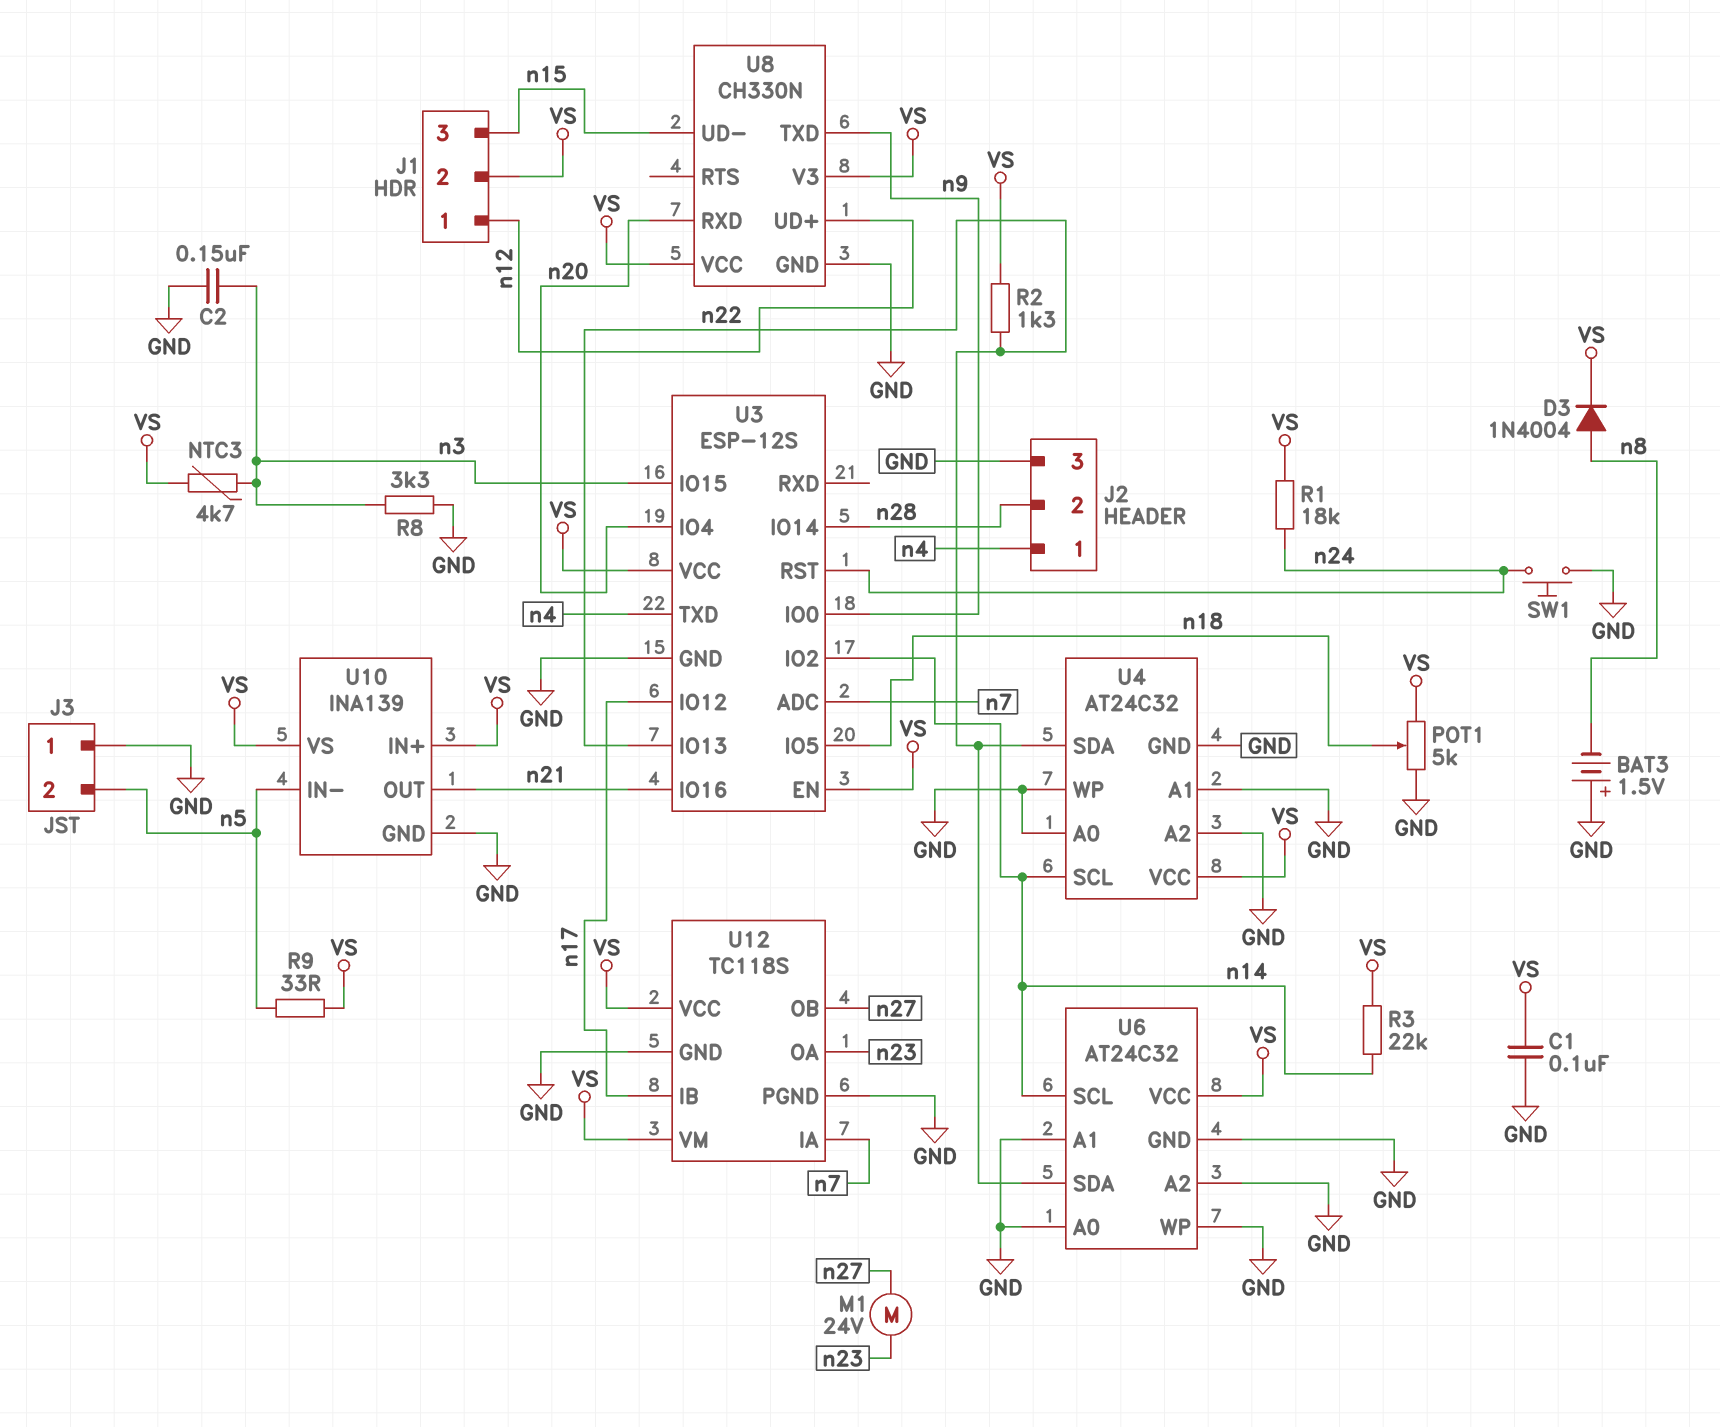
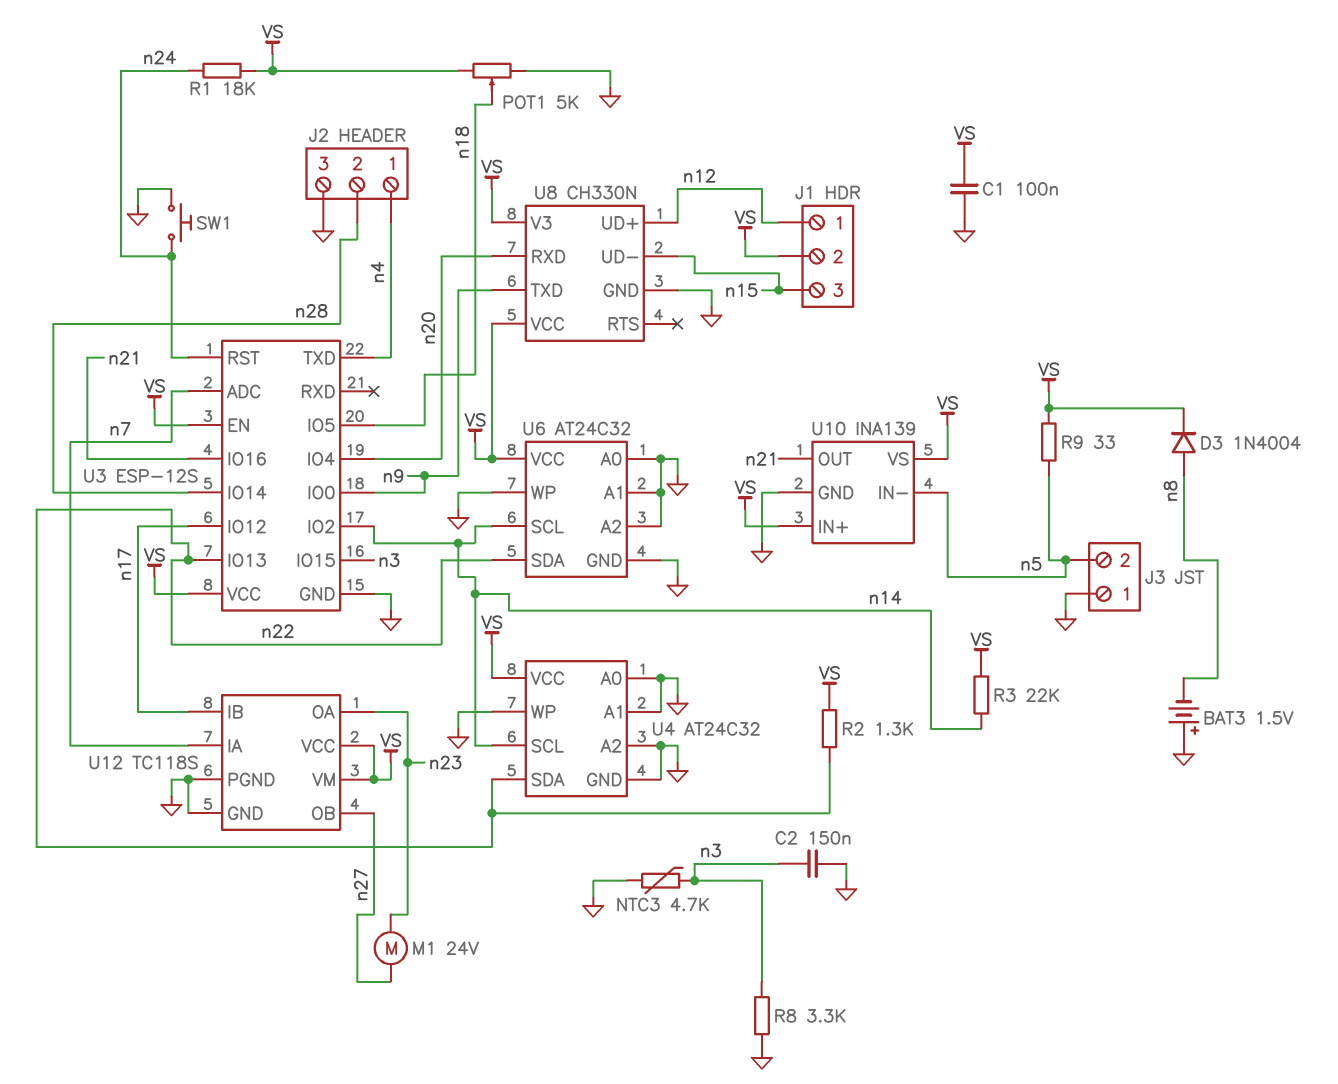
NTC3: 4.7k (VS, n3) -> 4.7k (GND, n3)

